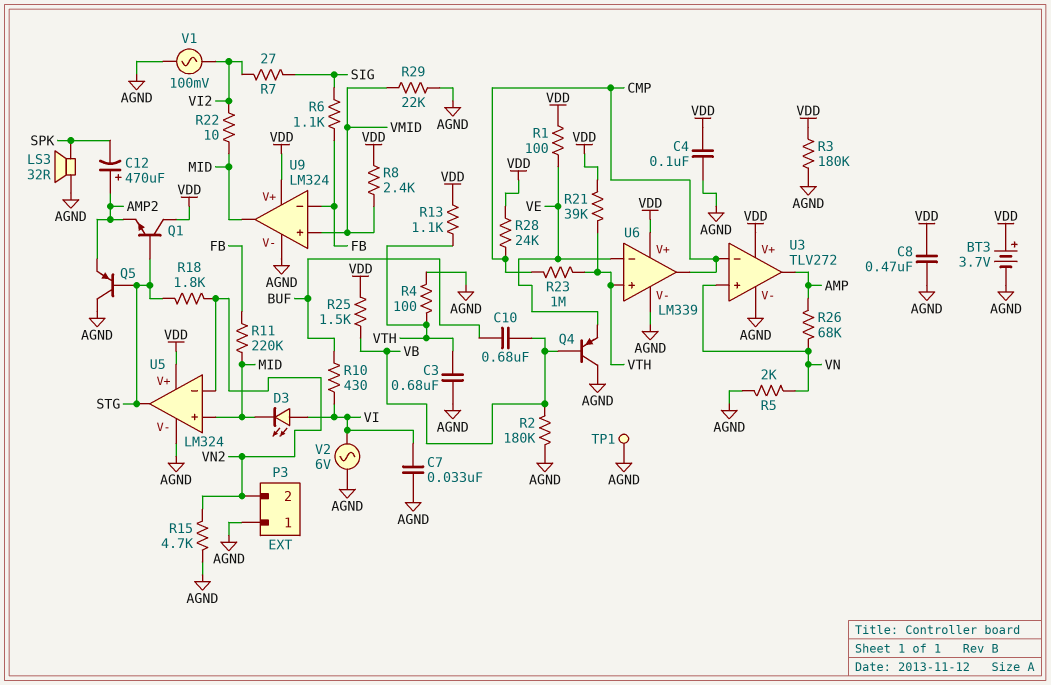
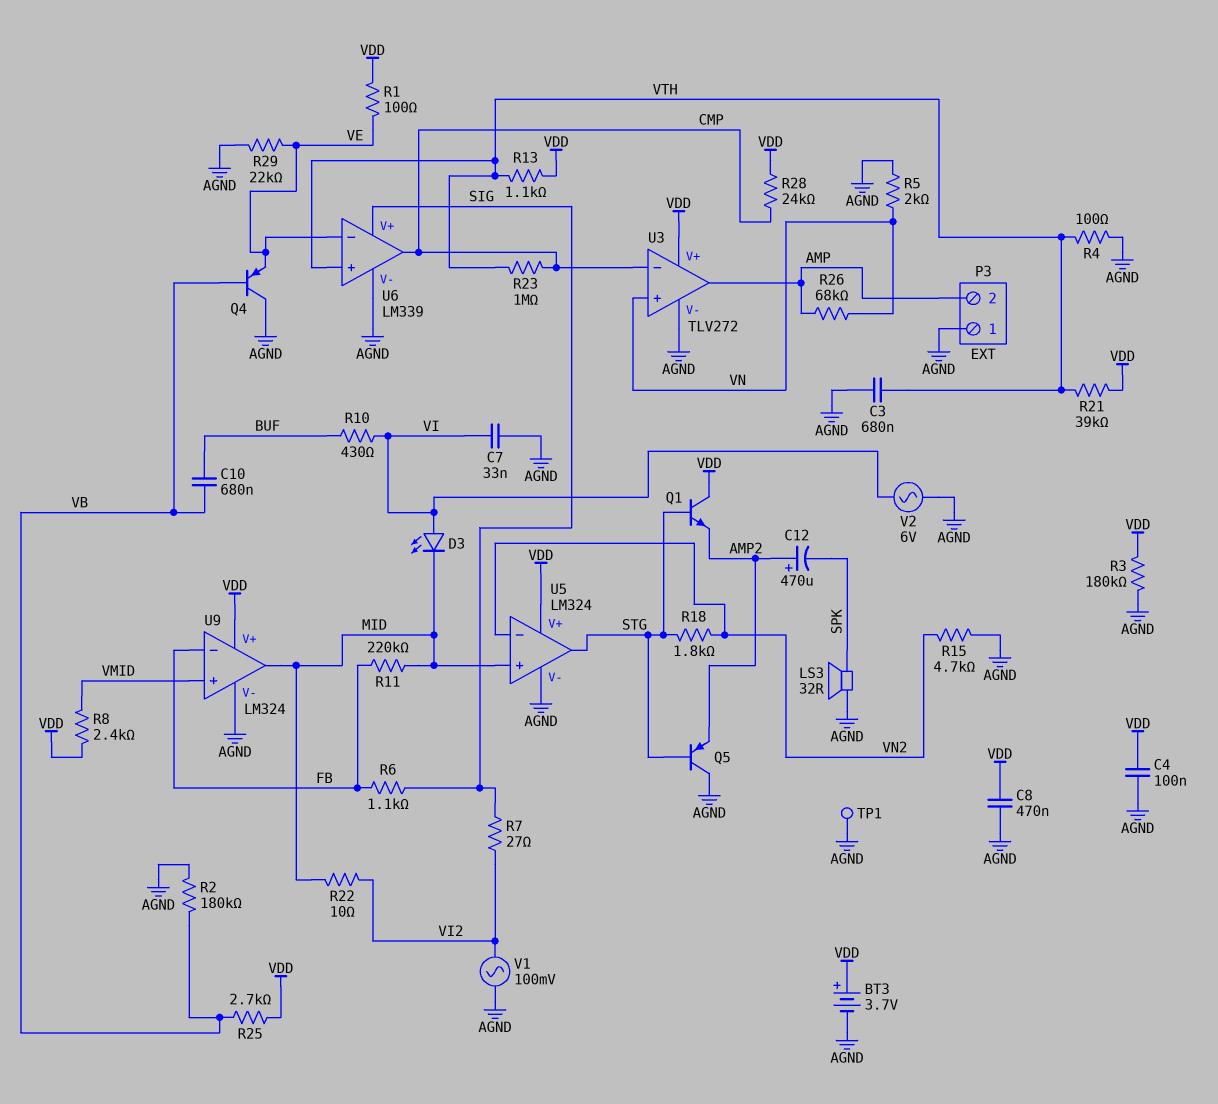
P3 pin 2: VN2 -> AMP
R25: 1.5k (VB, VDD) -> 2.7k (VB, VDD)
R29: 22k (AGND, VMID) -> 22k (AGND, VE)
U6 pin V+: VDD -> SIG

